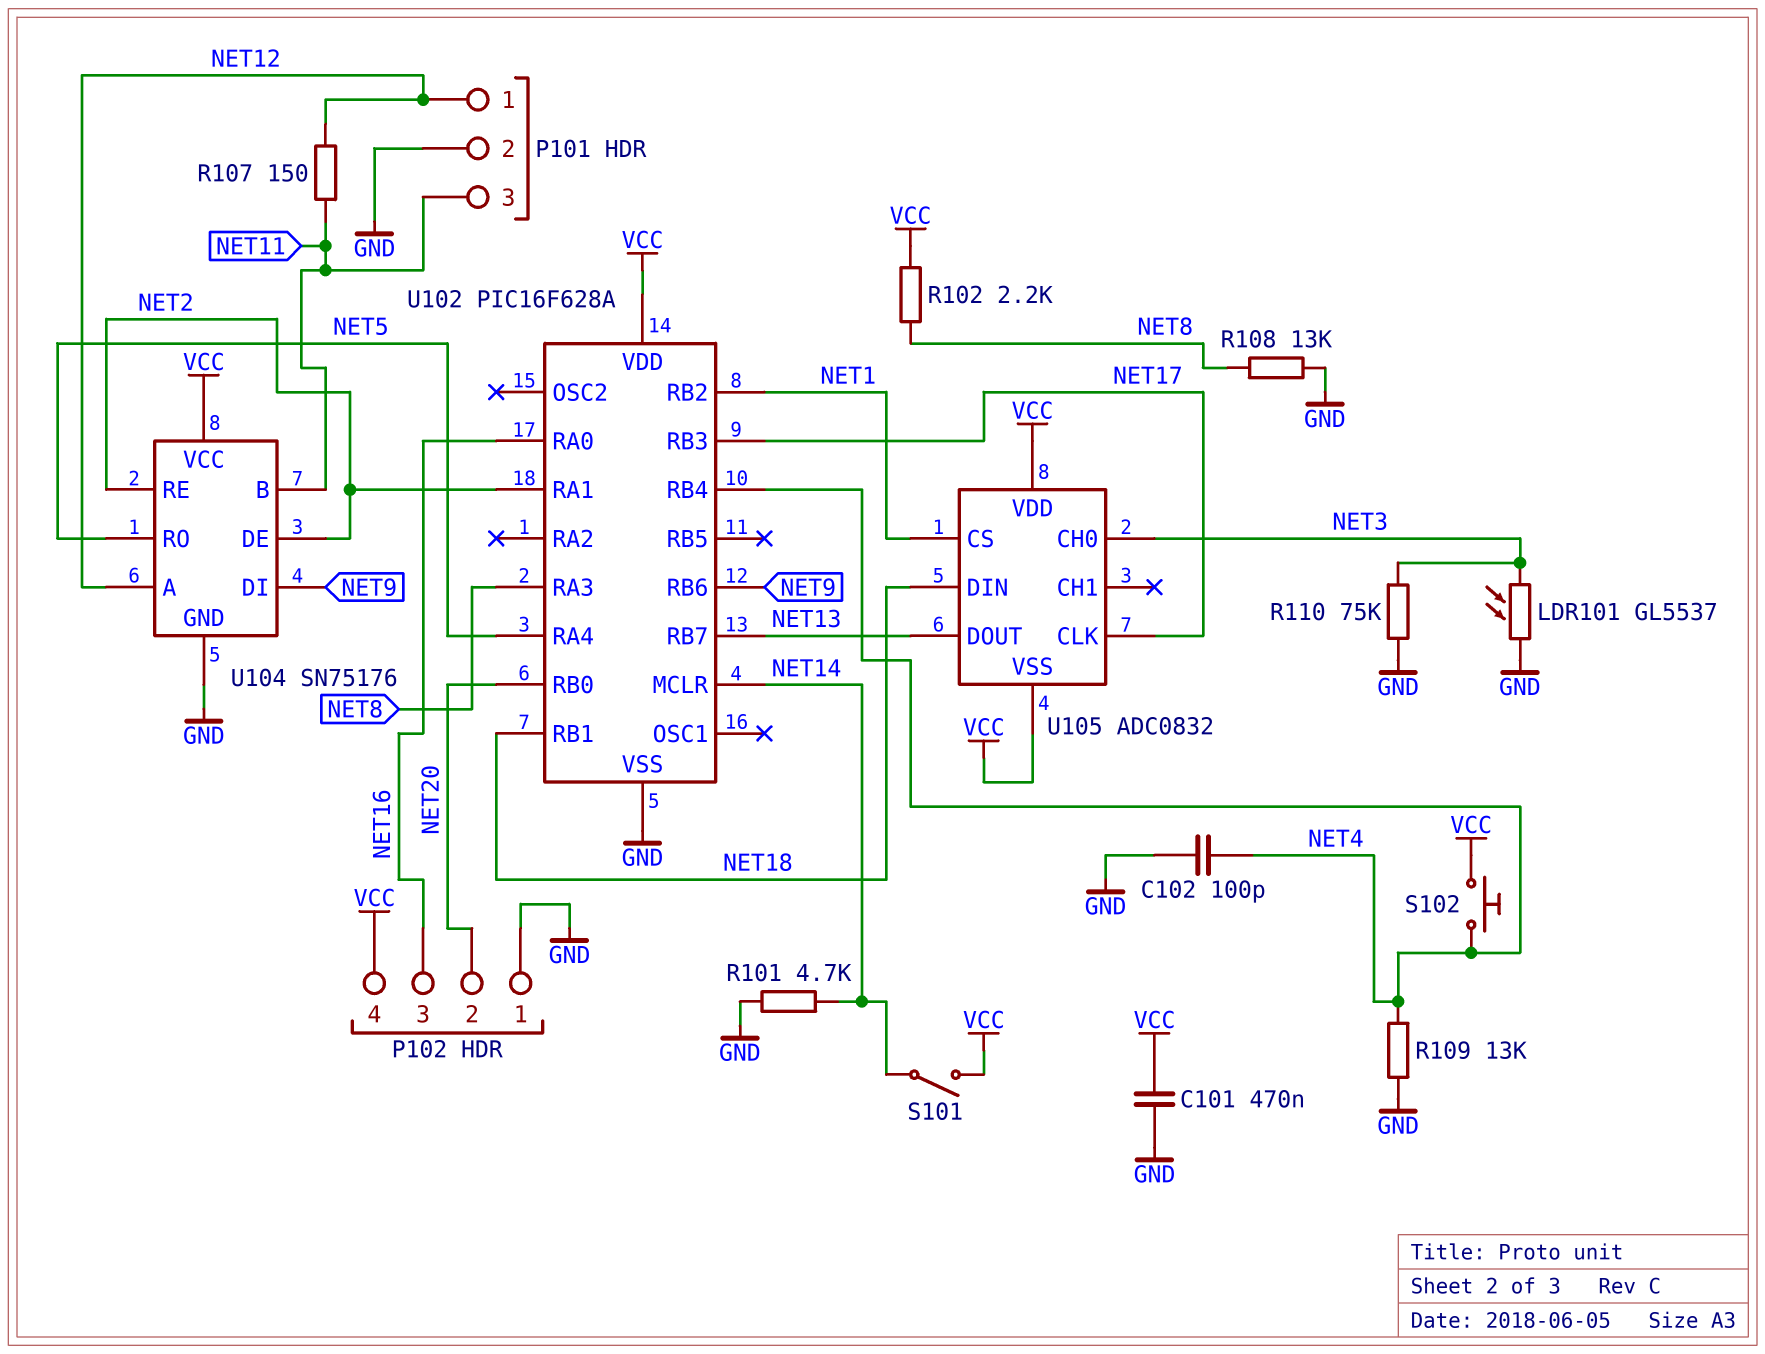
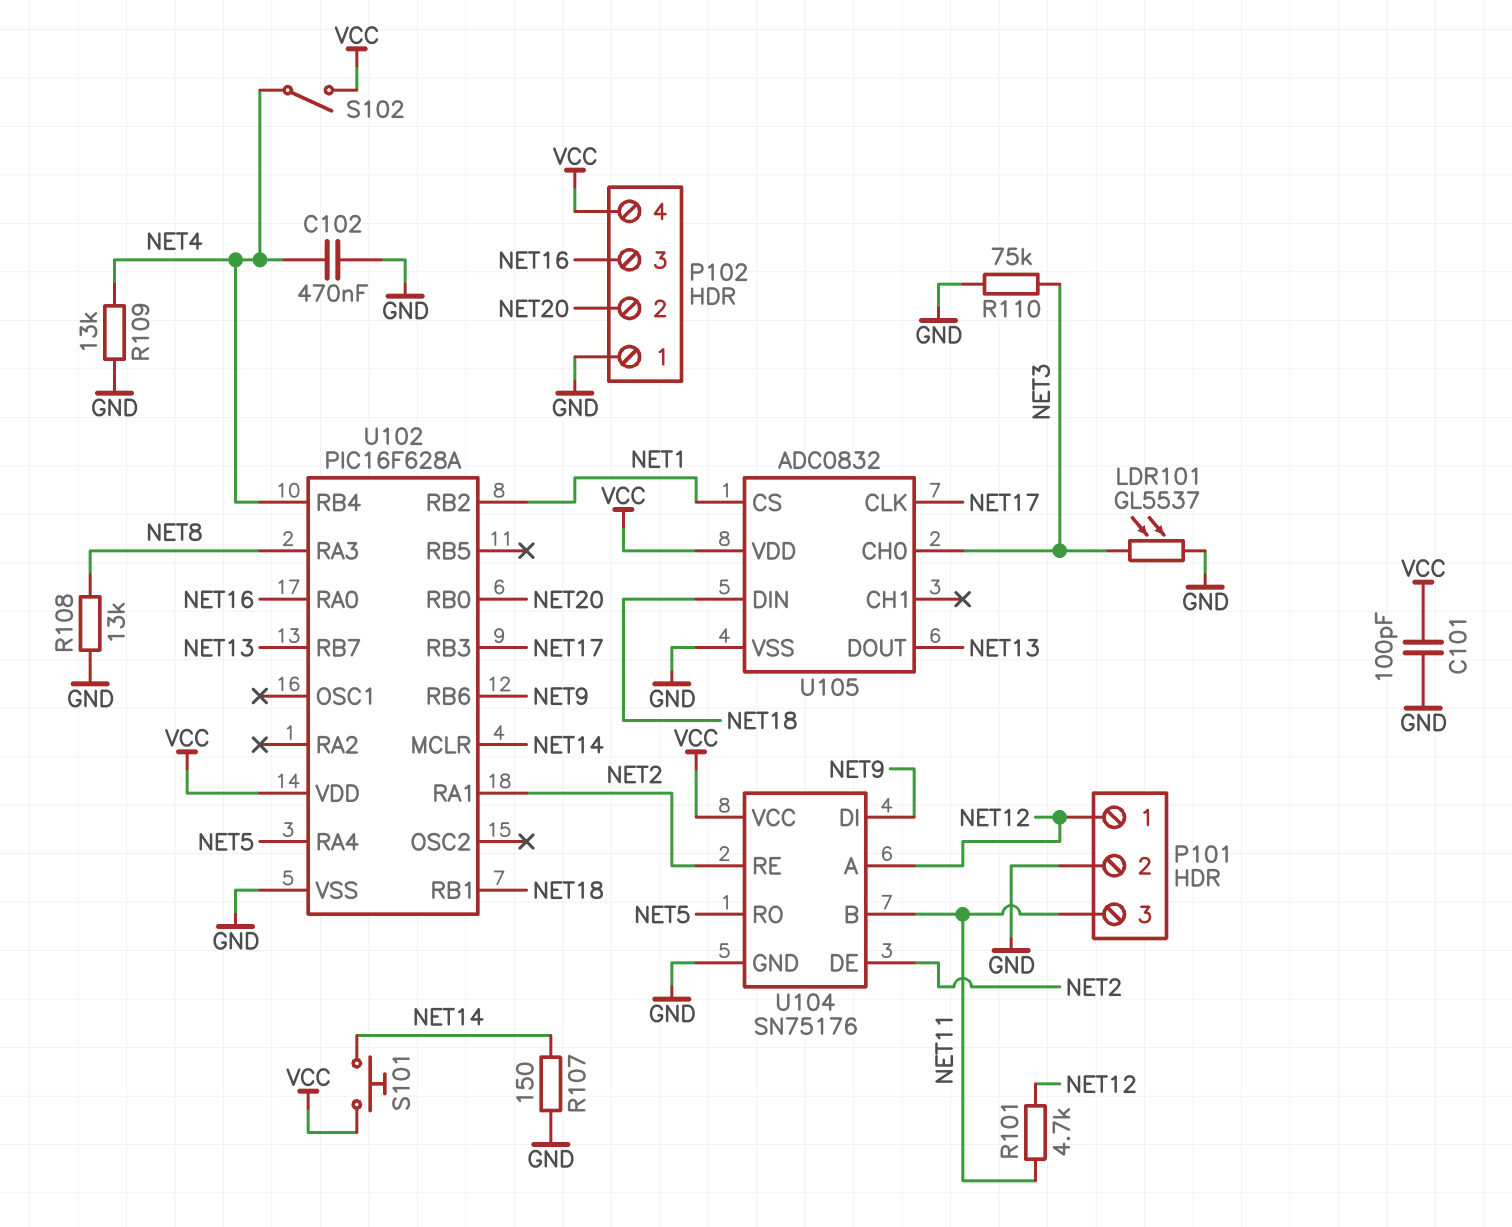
C101: 470nF (GND, VCC) -> 100pF (GND, VCC)
C102: 100pF (GND, NET4) -> 470nF (GND, NET4)
R101: 4.7k (GND, NET14) -> 4.7k (NET11, NET12)
R102: 2.2k (NET8, VCC) -> none
R107: 150 (NET11, NET12) -> 150 (GND, NET14)
S101: switch (NET14, VCC) -> button (NET14, VCC)
S102: button (NET4, VCC) -> switch (NET4, VCC)
U105 pin VSS: VCC -> GND

